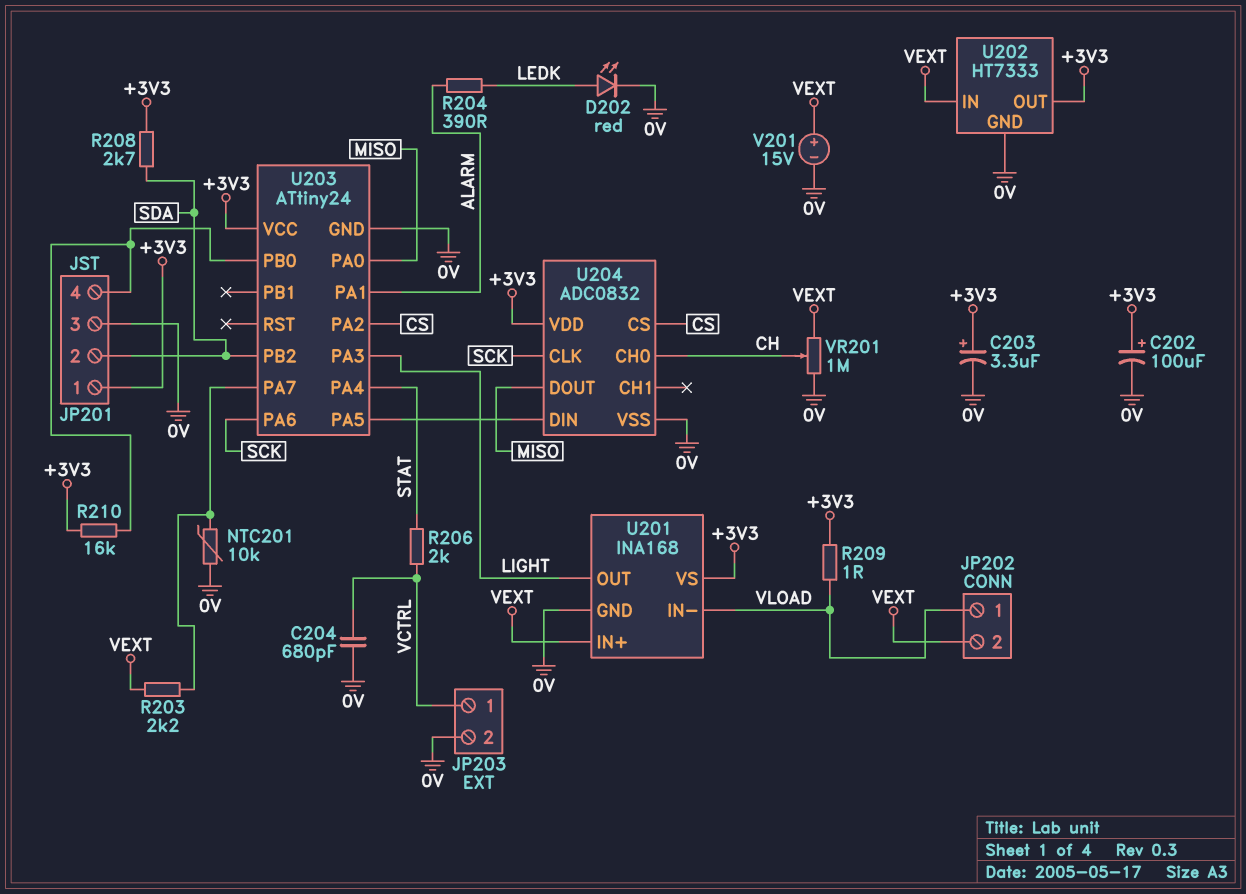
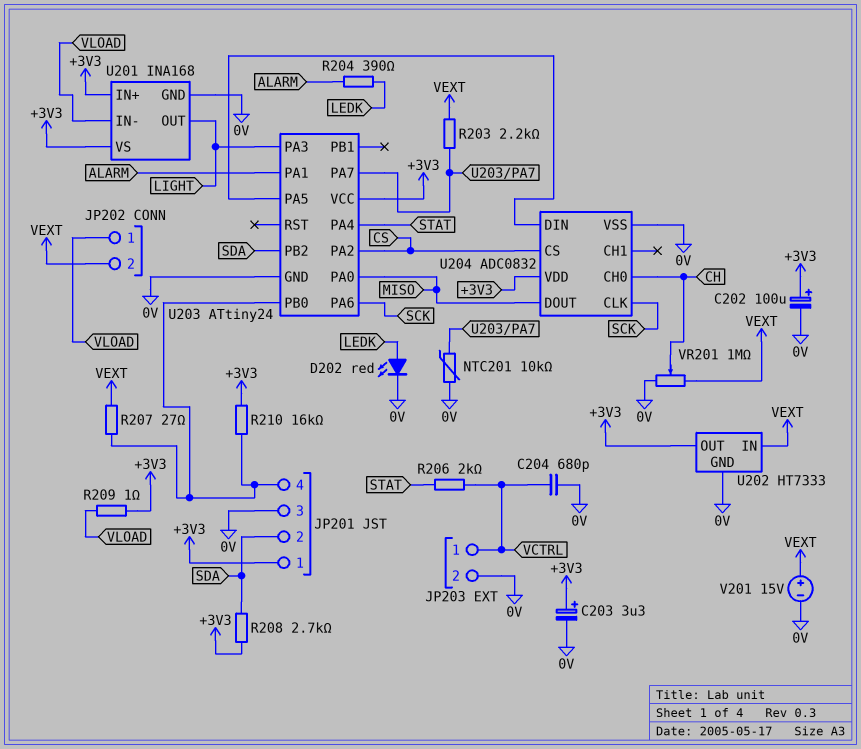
R207: none -> 27 (JP201/4, VEXT)
U201 pin IN+: VEXT -> +3V3

